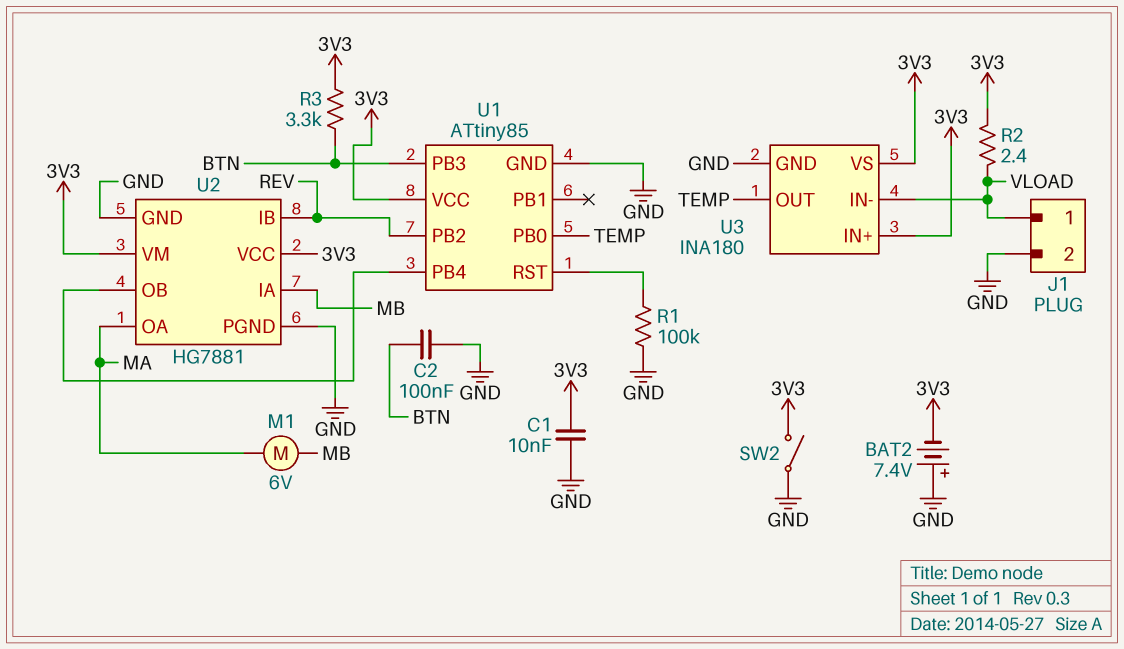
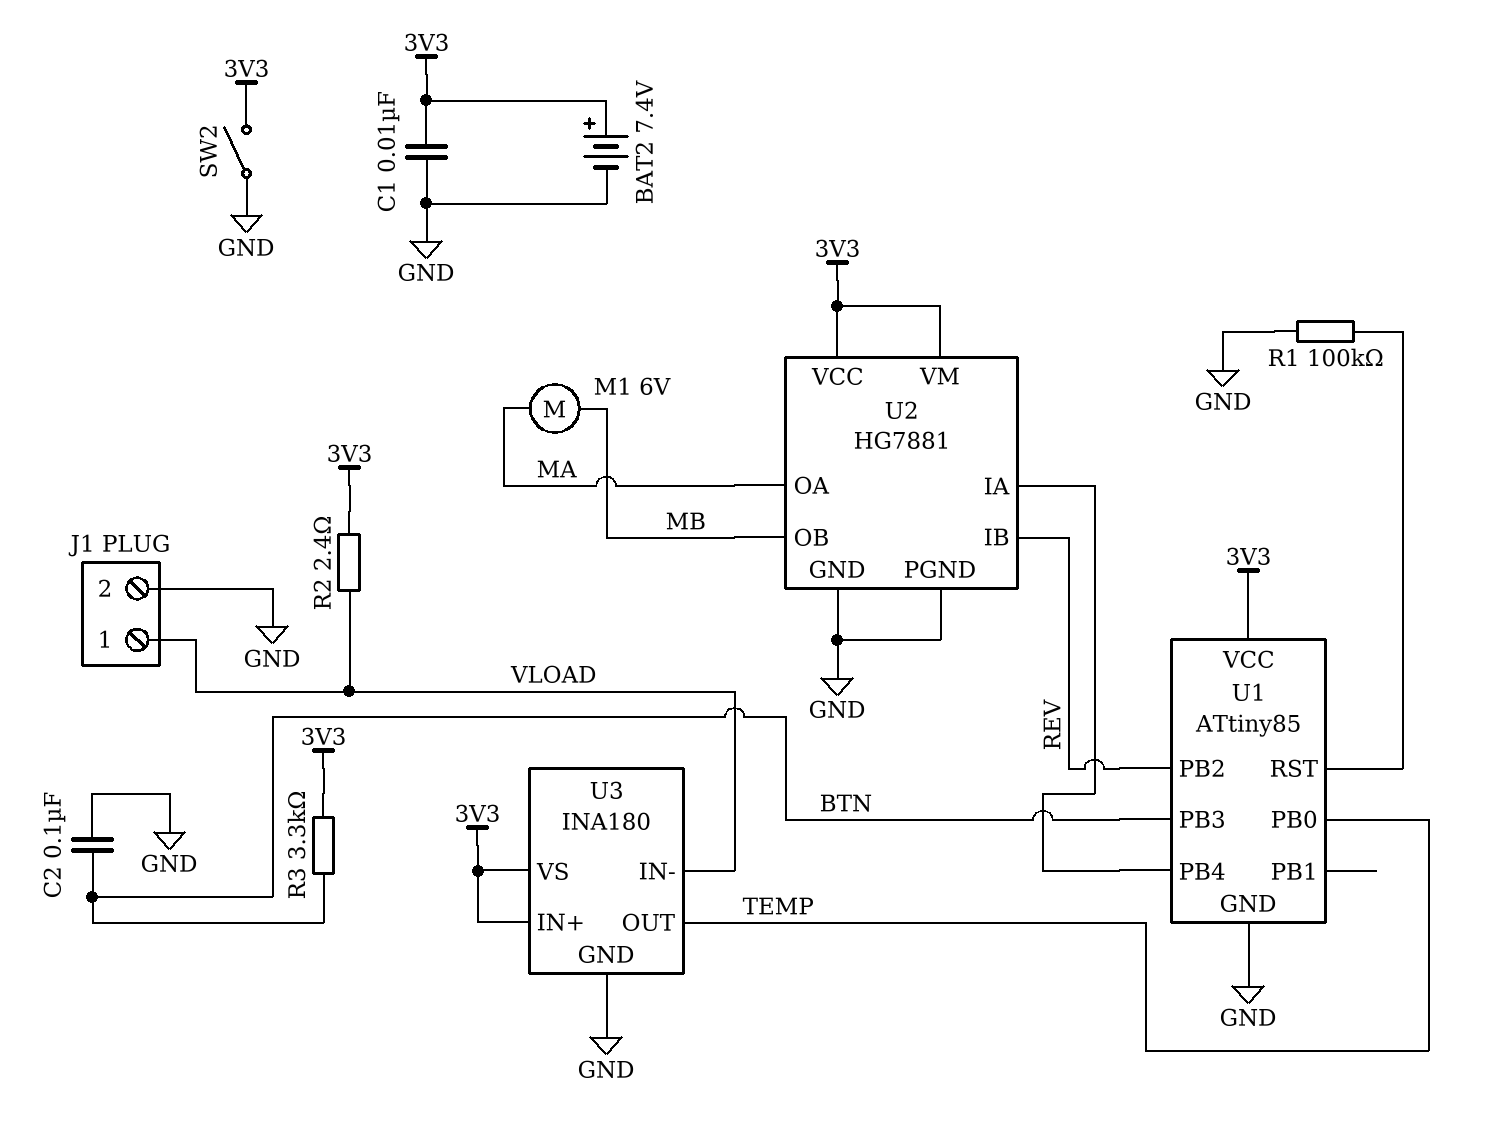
BAT2: 7.4V (plus GND, minus 3V3) -> 7.4V (plus 3V3, minus GND)
U2 pin IA: MB -> U1/PB4
U2 pin OB: U1/PB4 -> MB

